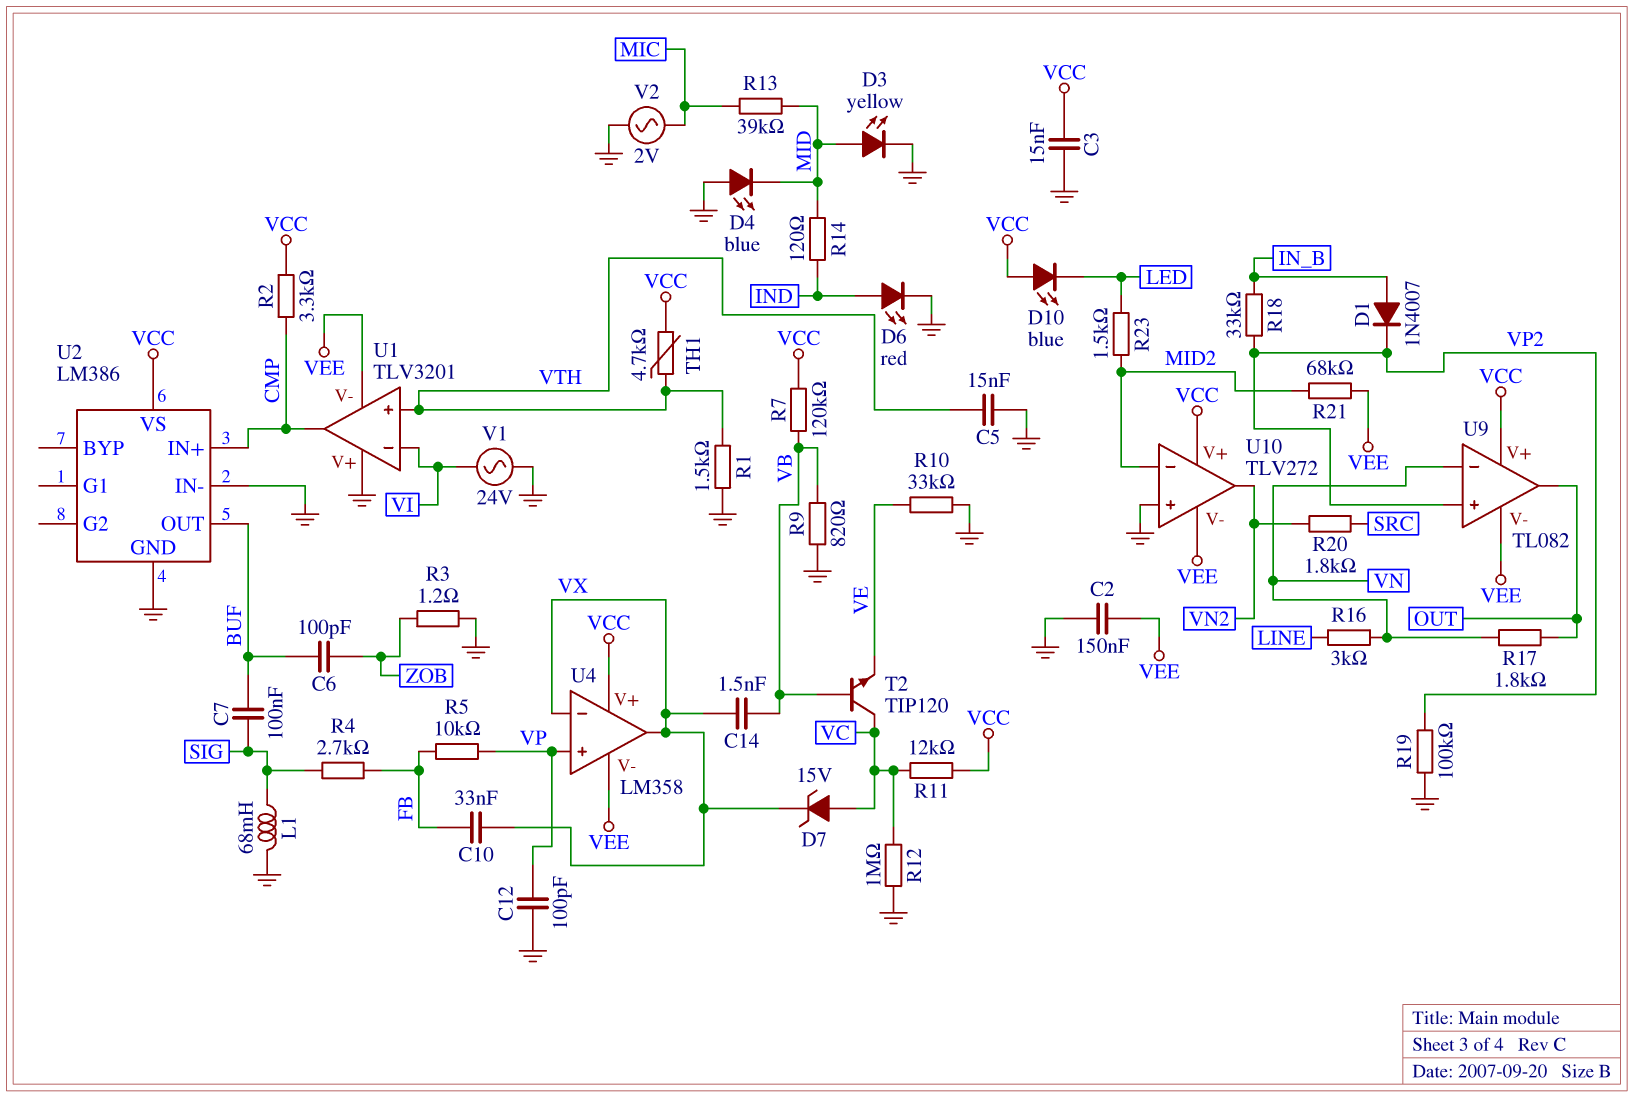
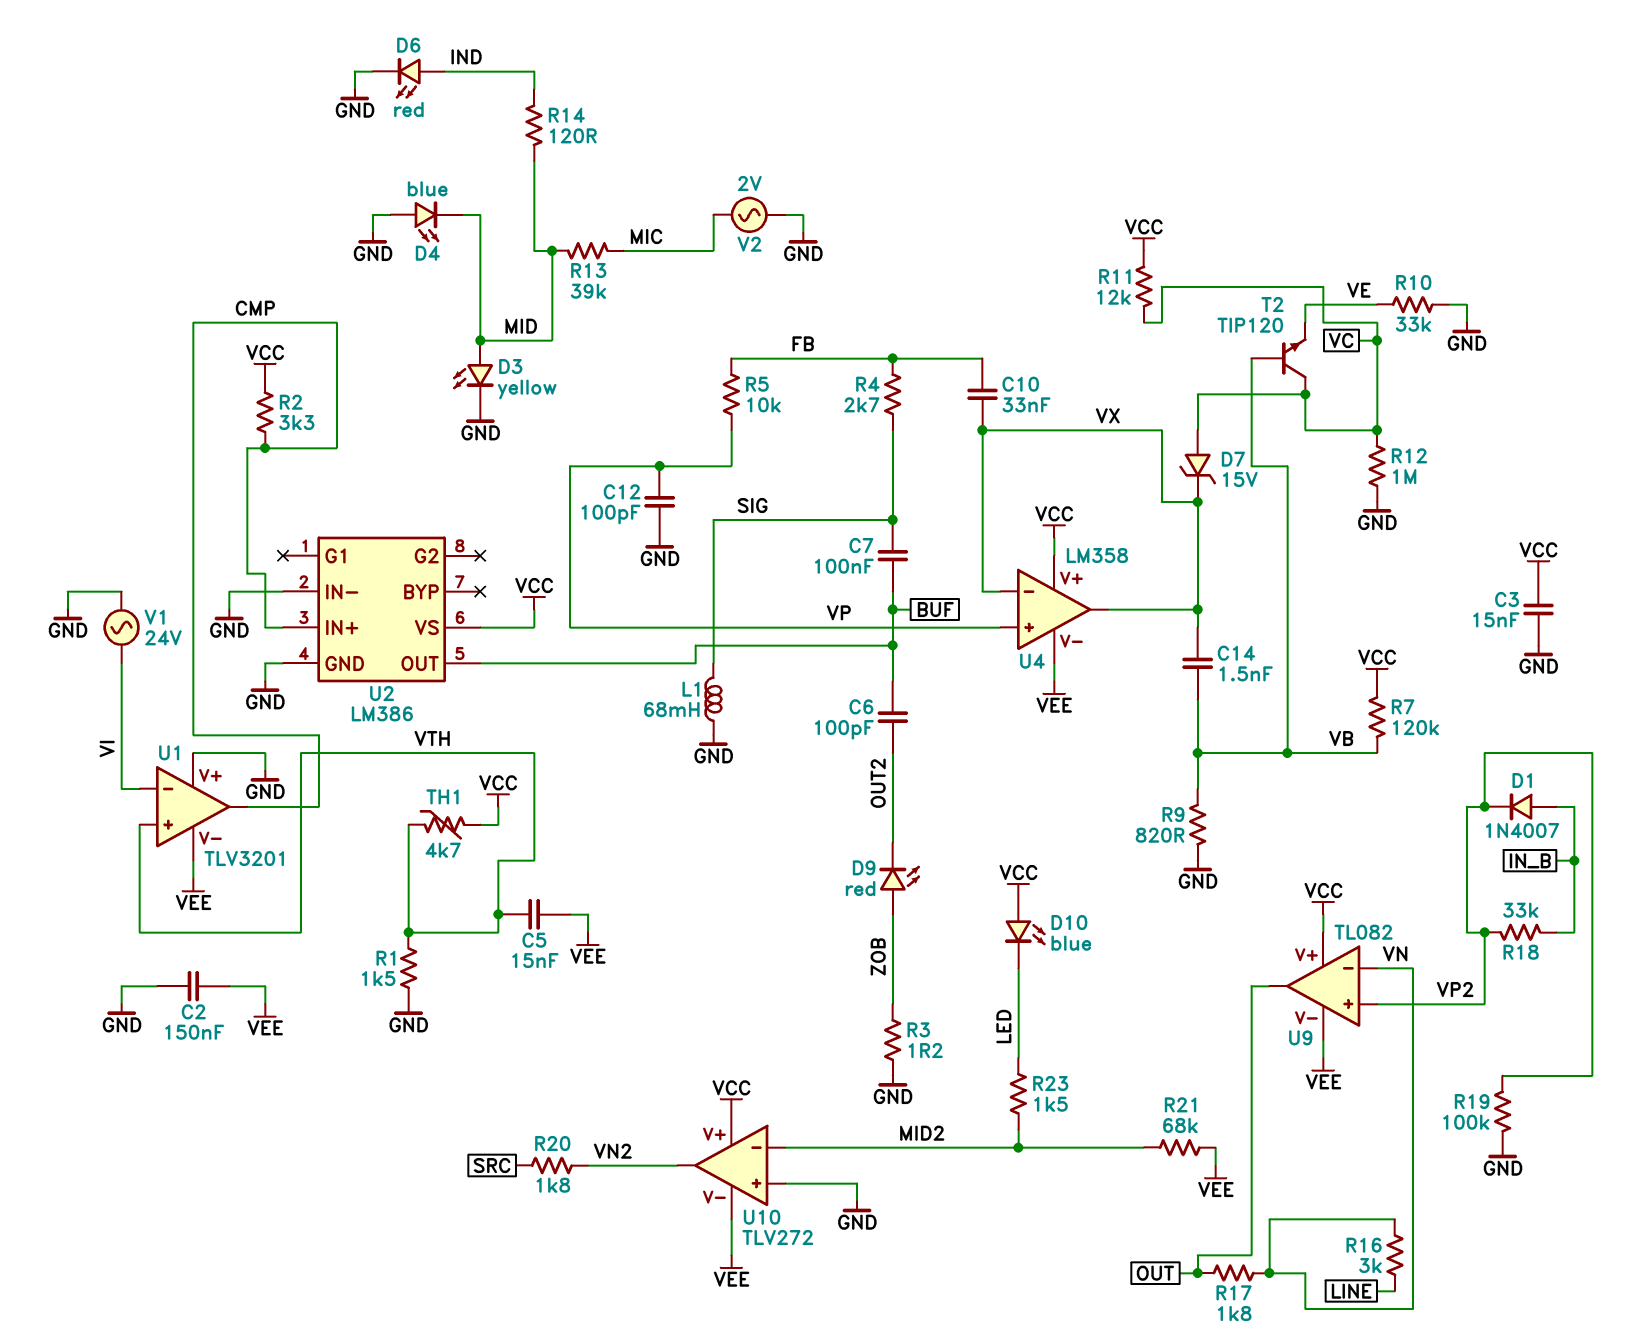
C5: 15nF (GND, VTH) -> 15nF (VEE, VTH)
C6: 100pF (BUF, ZOB) -> 100pF (BUF, OUT2)
D9: none -> LED red (A ZOB, K OUT2)

